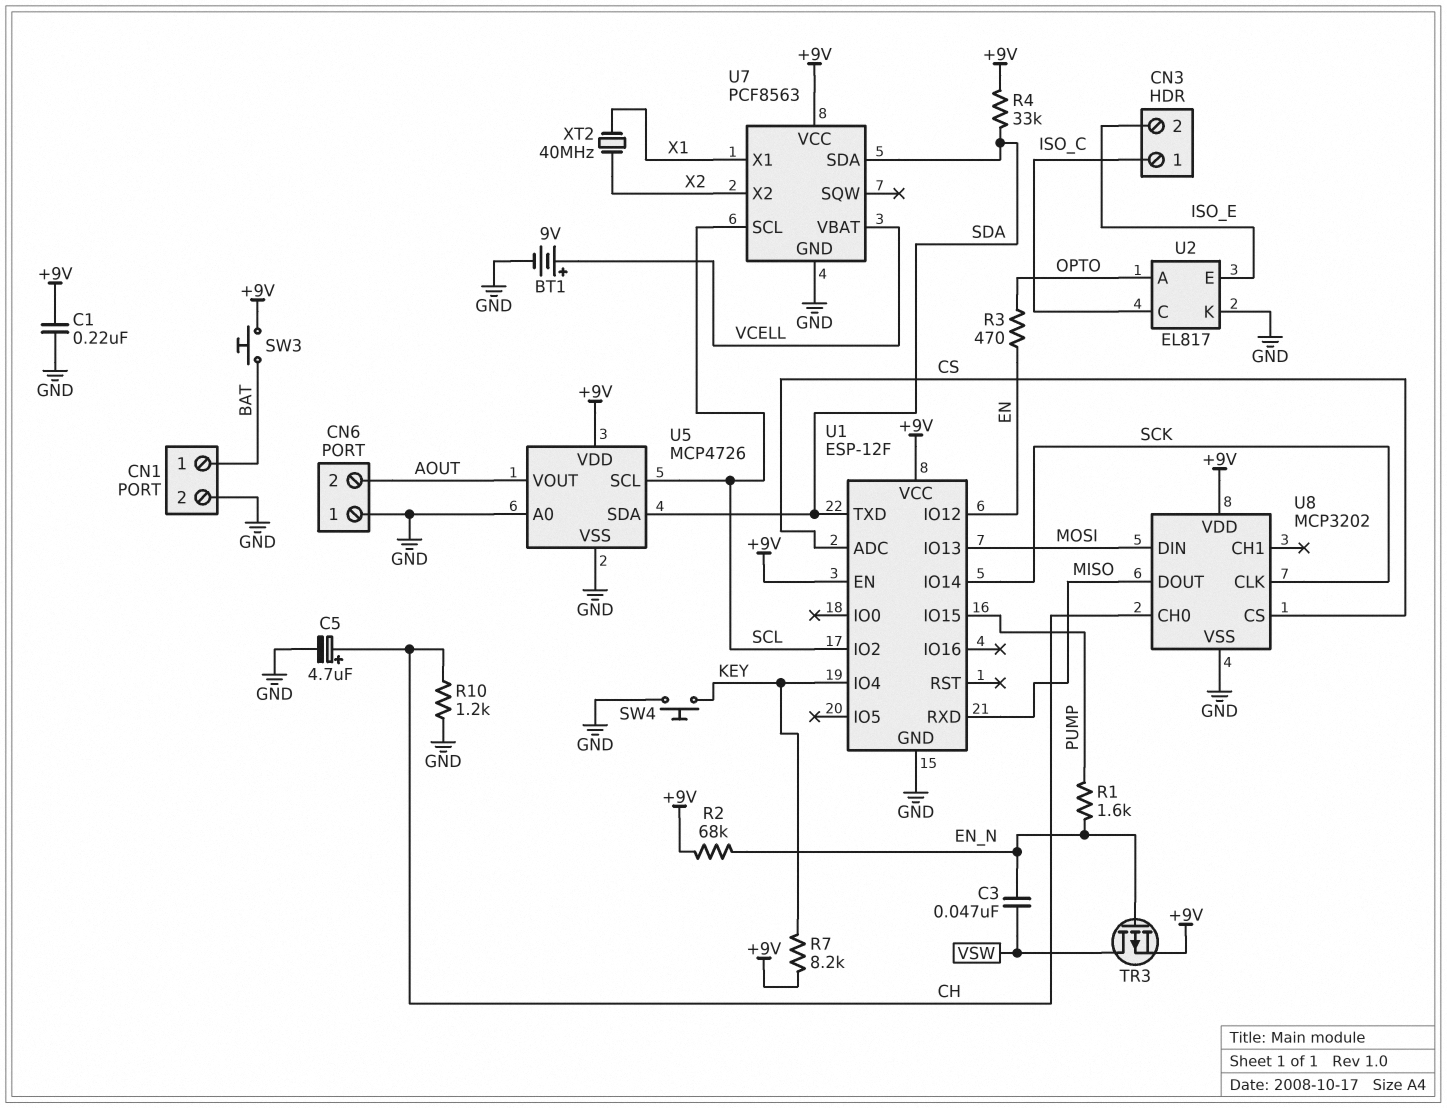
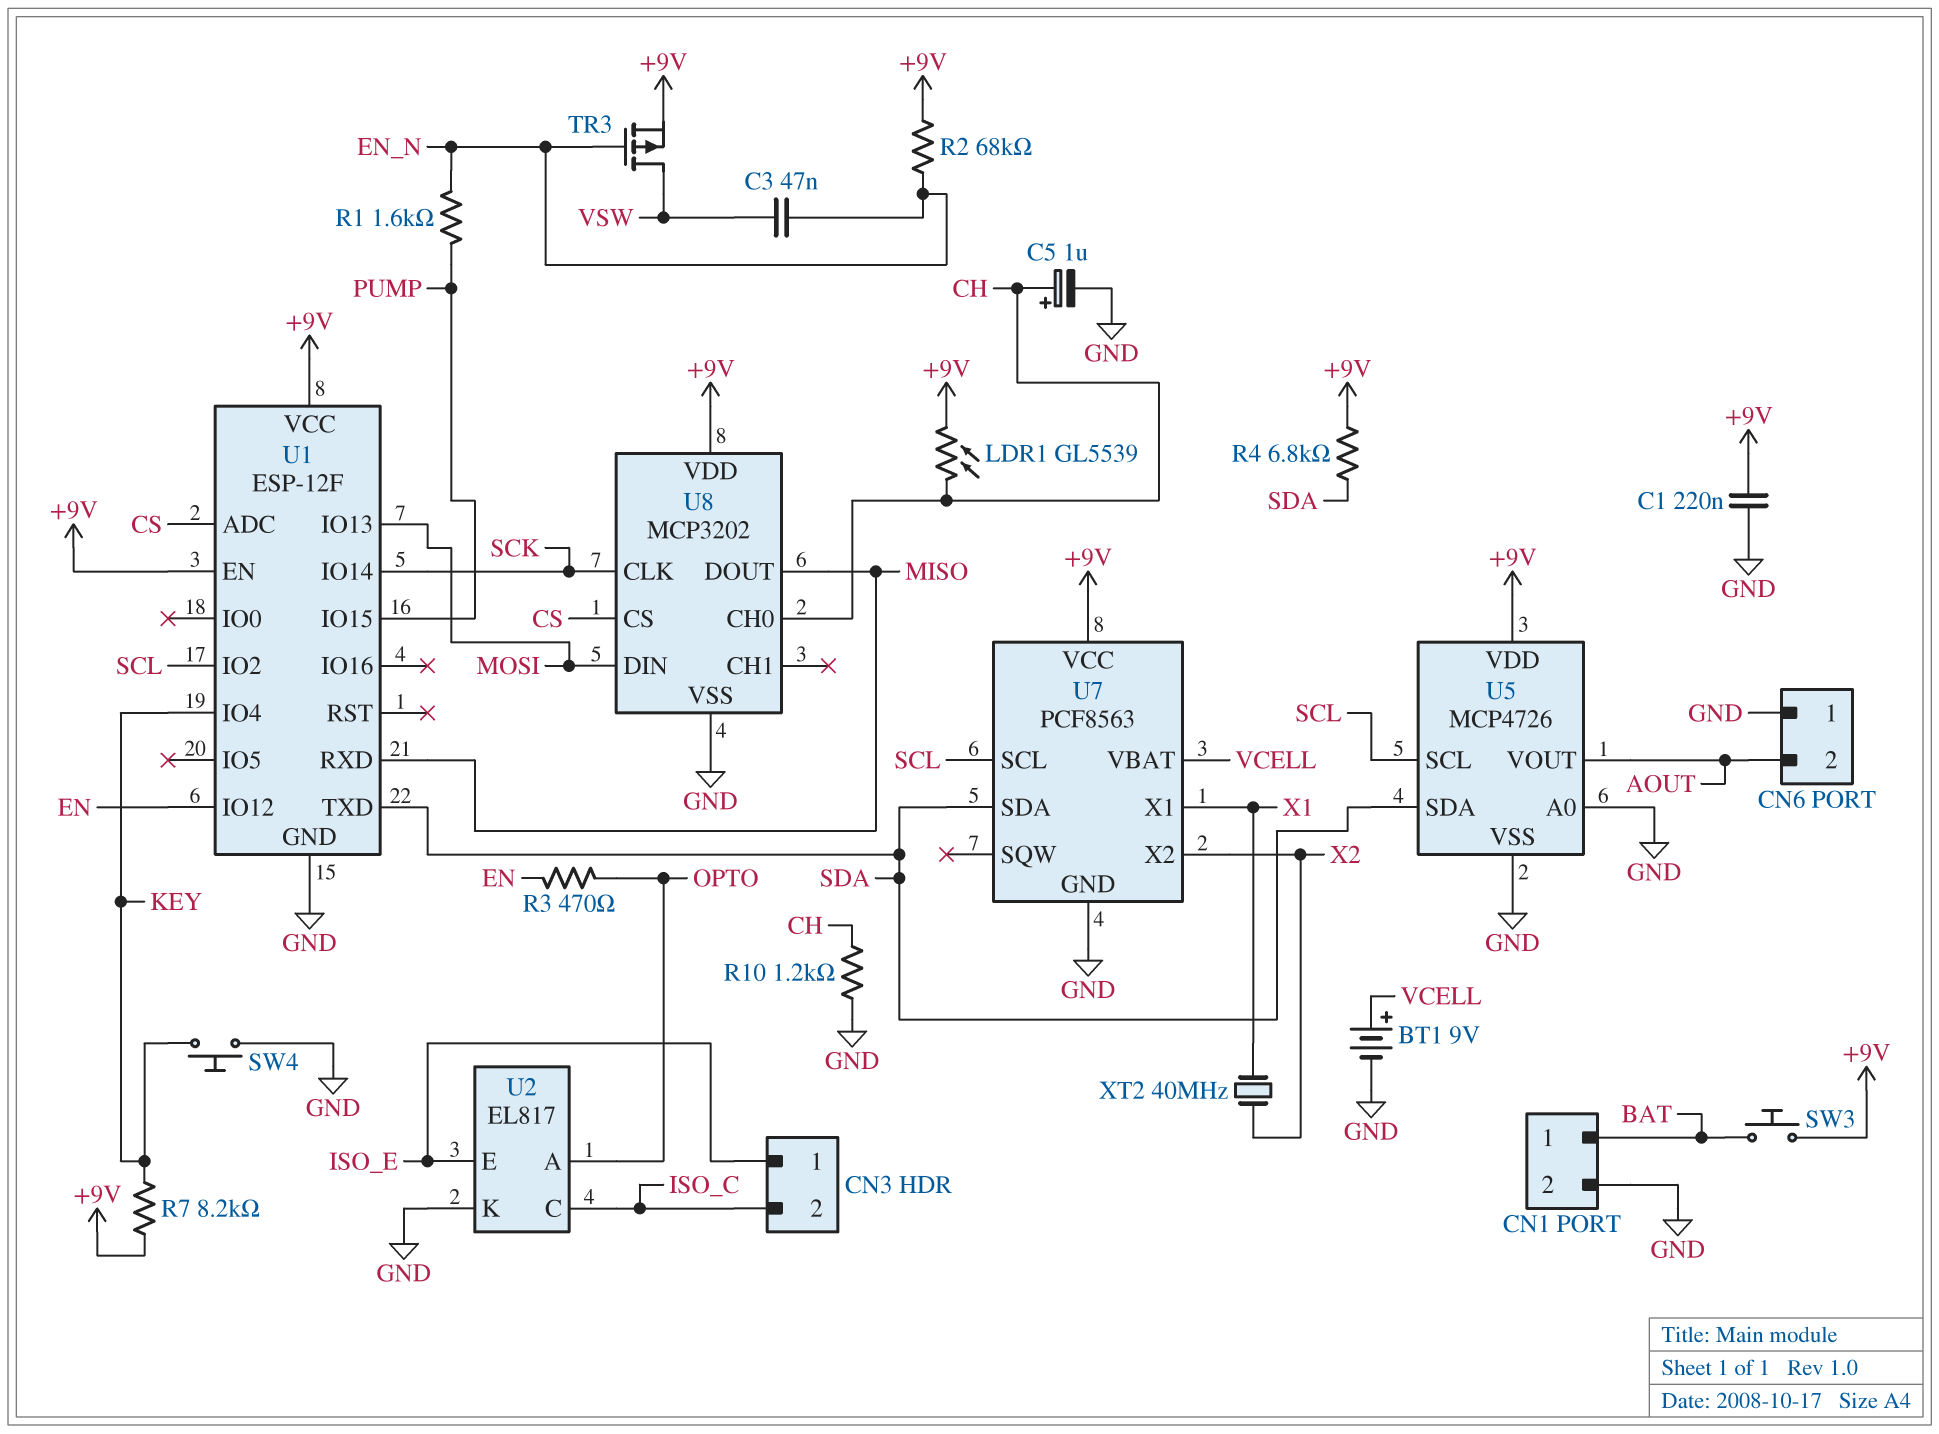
C5: 4.7uF (plus CH, minus GND) -> 1uF (plus CH, minus GND)
CN3 pin 1: ISO_C -> ISO_E
CN3 pin 2: ISO_E -> ISO_C
LDR1: none -> GL5539 (+9V, CH)
R4: 33k (+9V, SDA) -> 6.8k (+9V, SDA)

